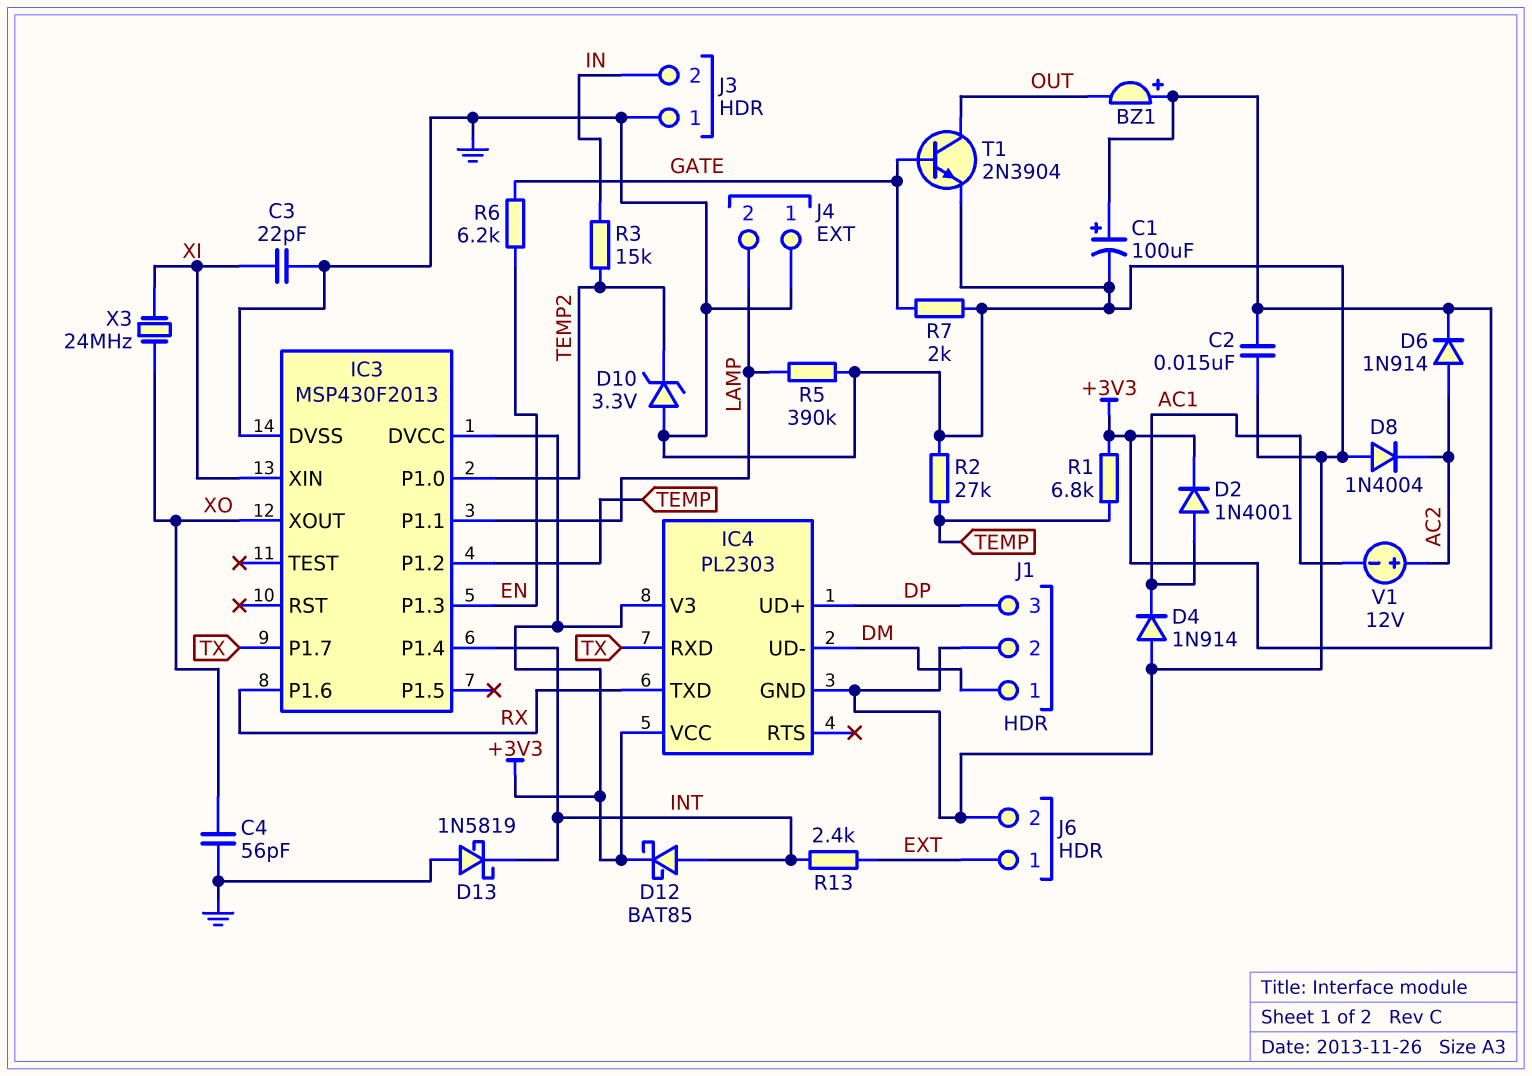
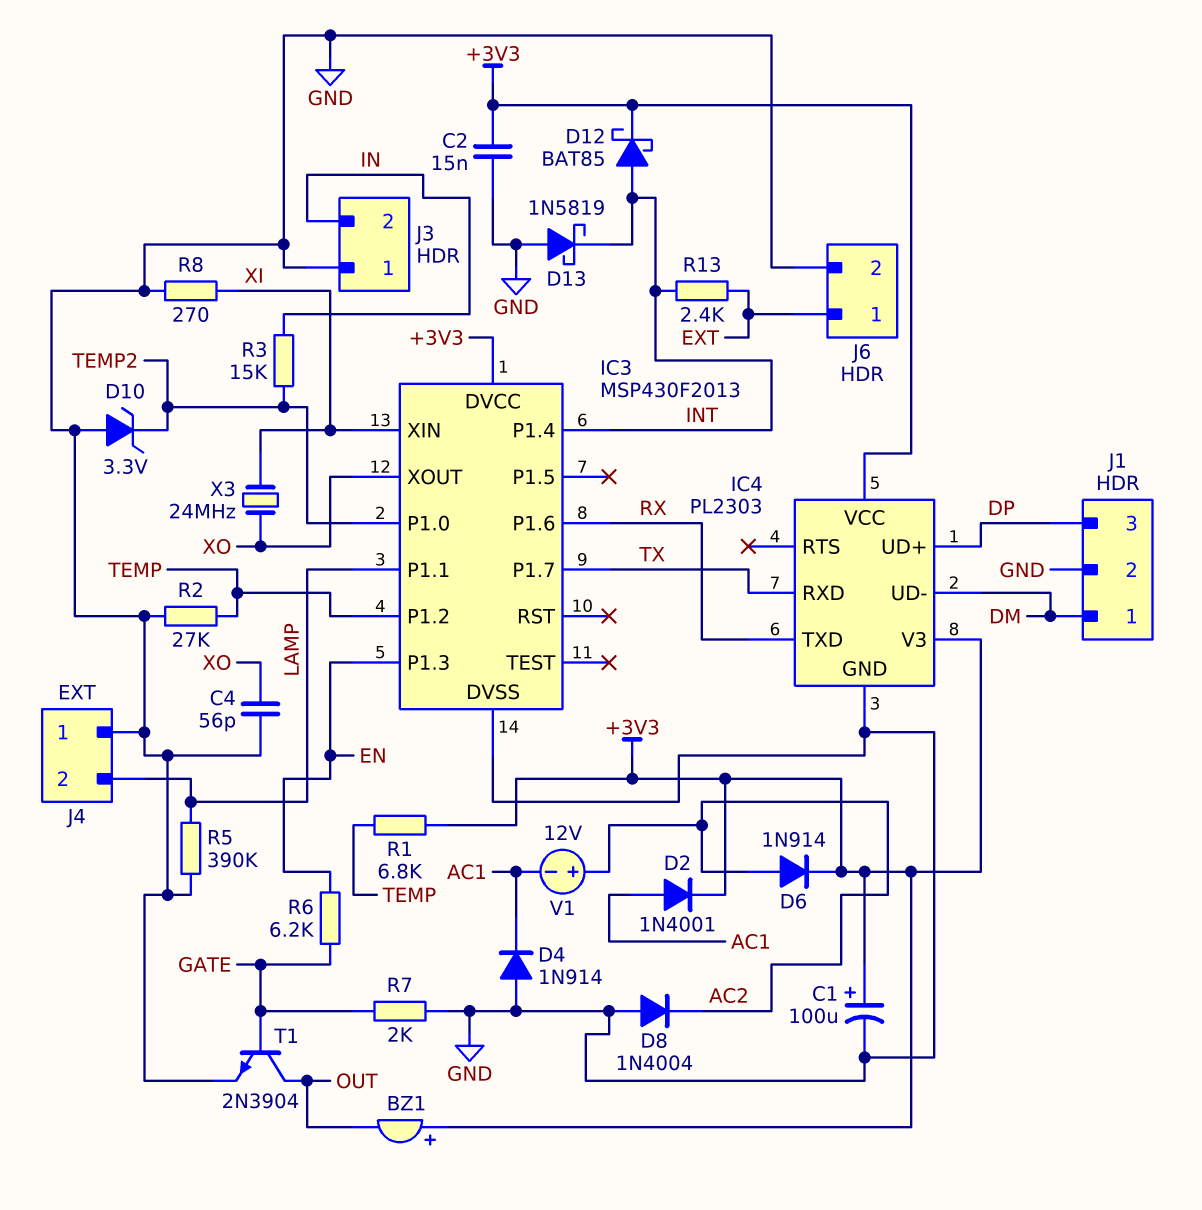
C3: 22pF (GND, XI) -> none
R8: none -> 270 (GND, XI)

